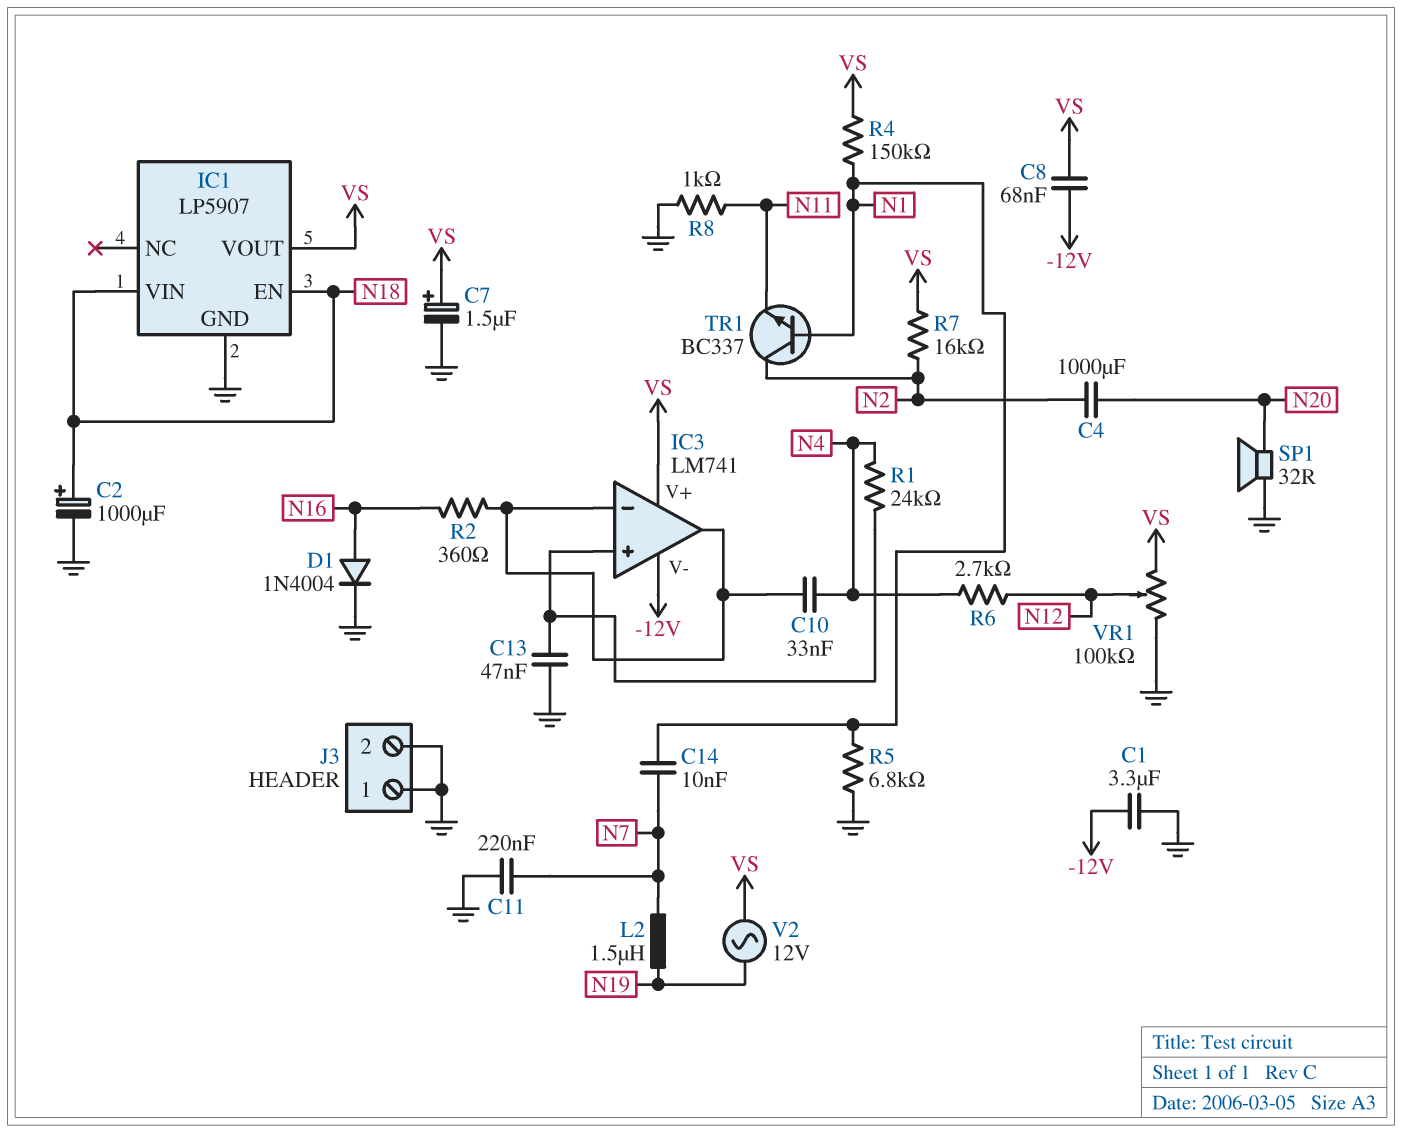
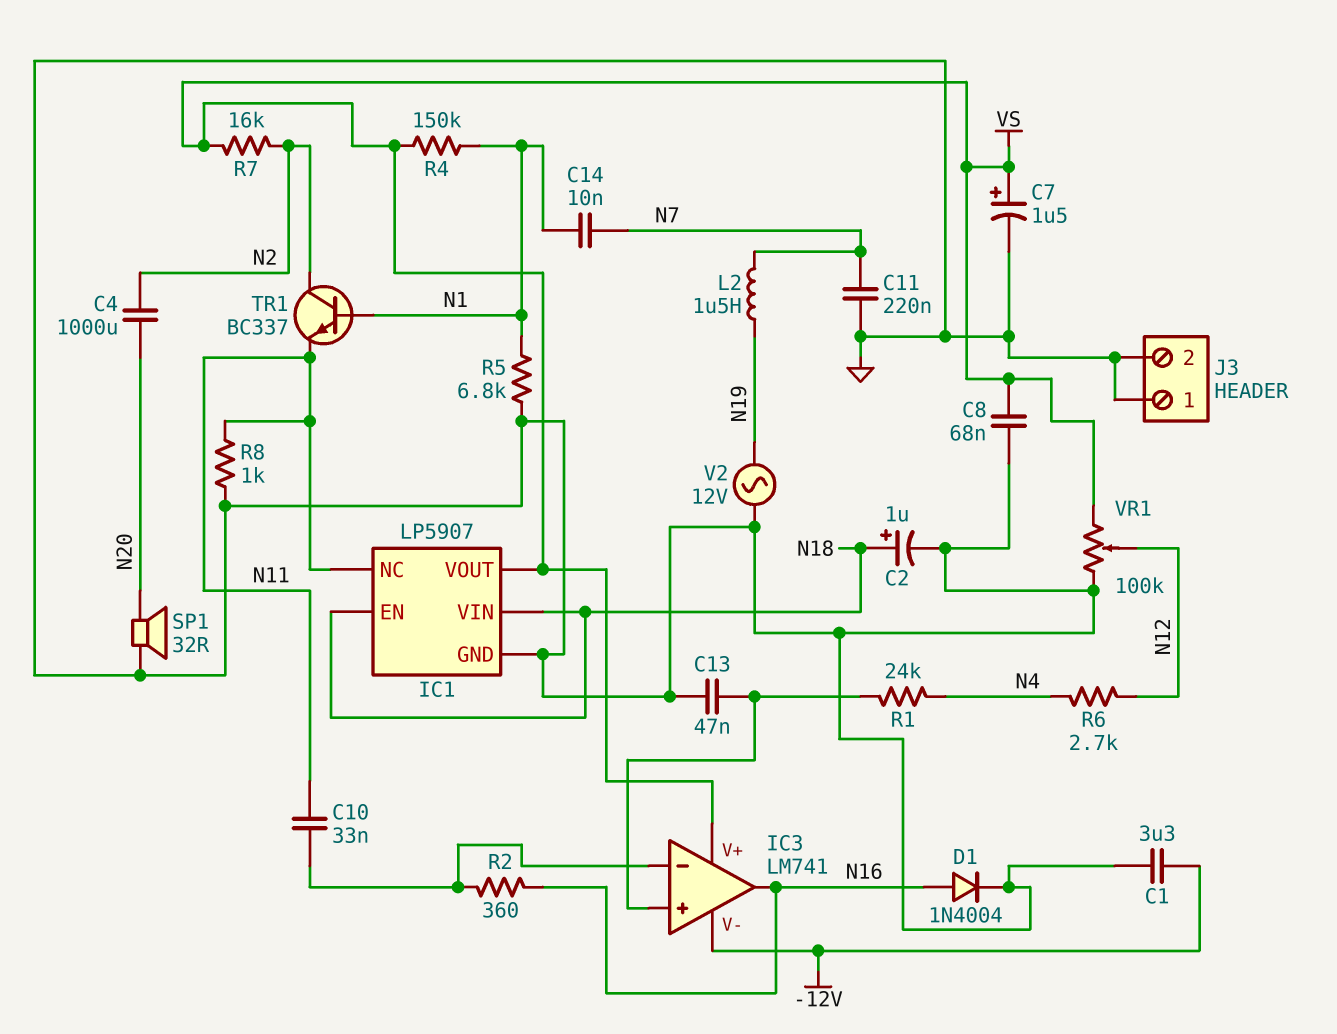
C2: 1000uF (plus N18, minus GND) -> 1uF (plus N18, minus GND)
C8: 68nF (-12V, VS) -> 68nF (GND, VS)
C10: 33nF (IC3/in-, N4) -> 33nF (IC3/in-, N11)
IC1 pin NC: none -> N11
IC3 pin out: IC3/in- -> N16
V2: AC 12V (N19, VS) -> AC 12V (GND, N19)

